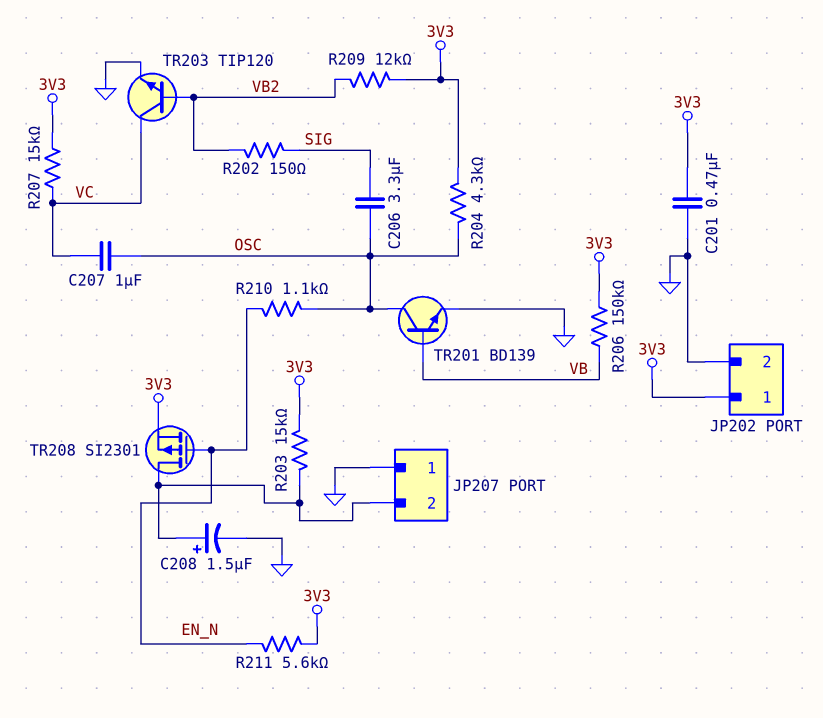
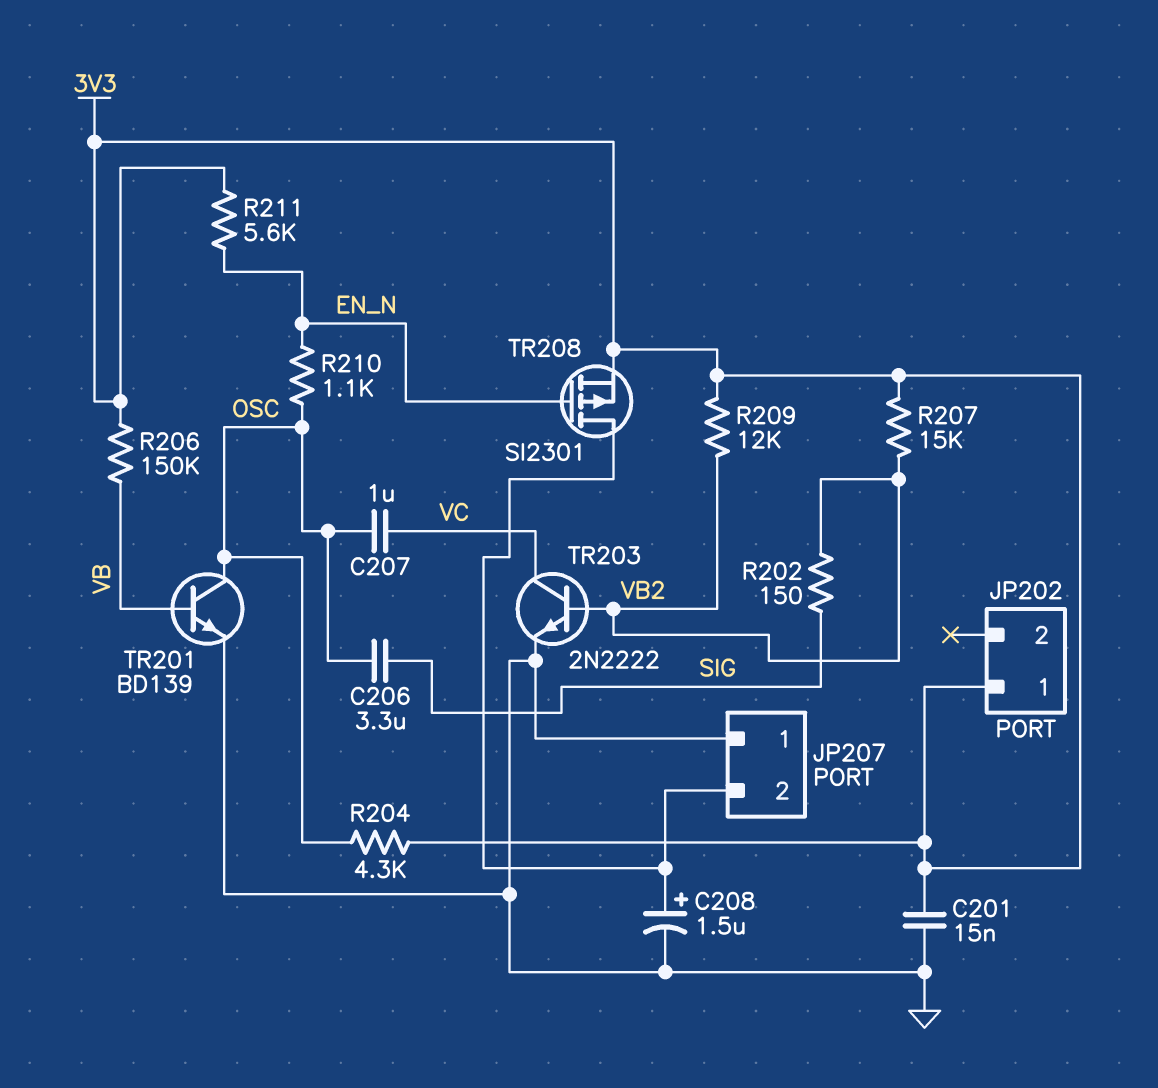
C201: 470nF (3V3, GND) -> 15nF (3V3, GND)
JP202 pin 2: GND -> none
R203: 15k (3V3, JP207/2) -> none
R207: 15k (3V3, VC) -> 15k (3V3, VB2)
TR203: NPN TIP120 (B VB2, C VC, E GND) -> NPN 2N2222 (B VB2, C VC, E GND)

